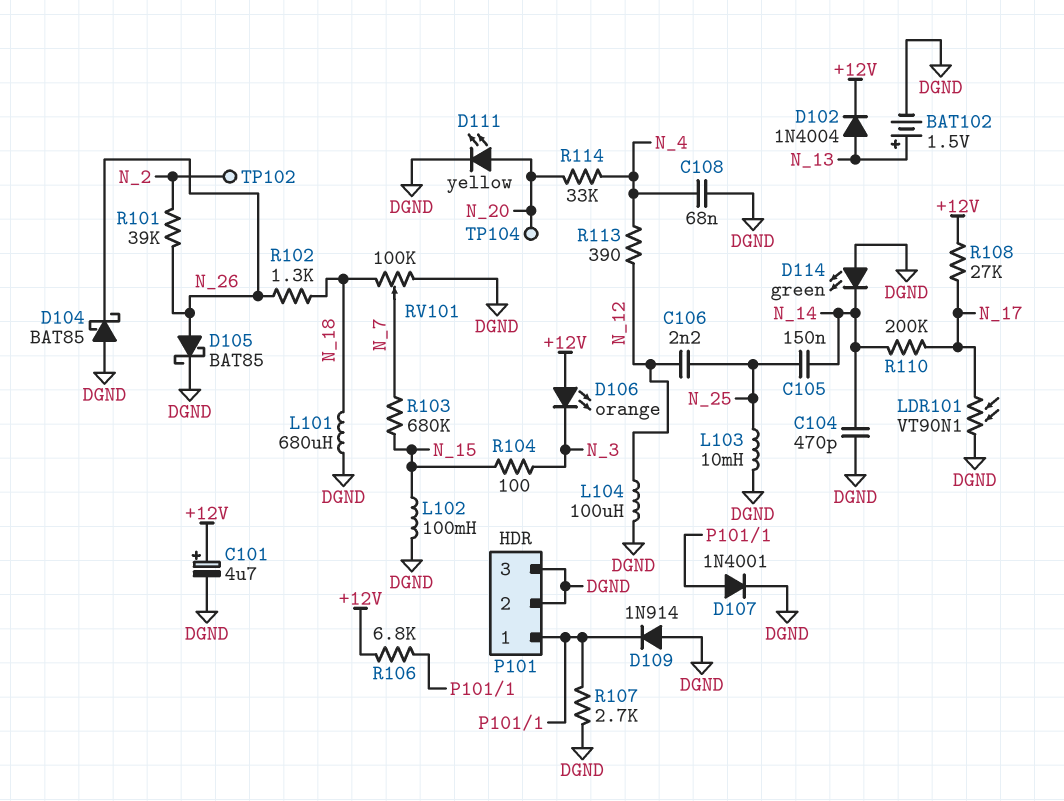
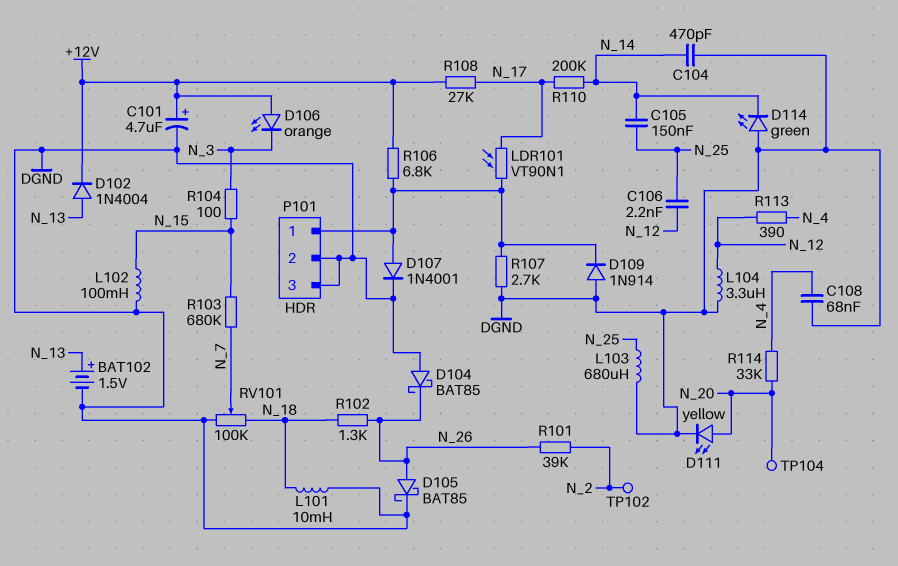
L101: 680uH (DGND, N_18) -> 10mH (DGND, N_18)
L103: 10mH (DGND, N_25) -> 680uH (DGND, N_25)
L104: 100uH (DGND, N_12) -> 3.3uH (DGND, N_12)
LDR101: VT90N1 (DGND, N_17) -> VT90N1 (N_17, P101/1)

